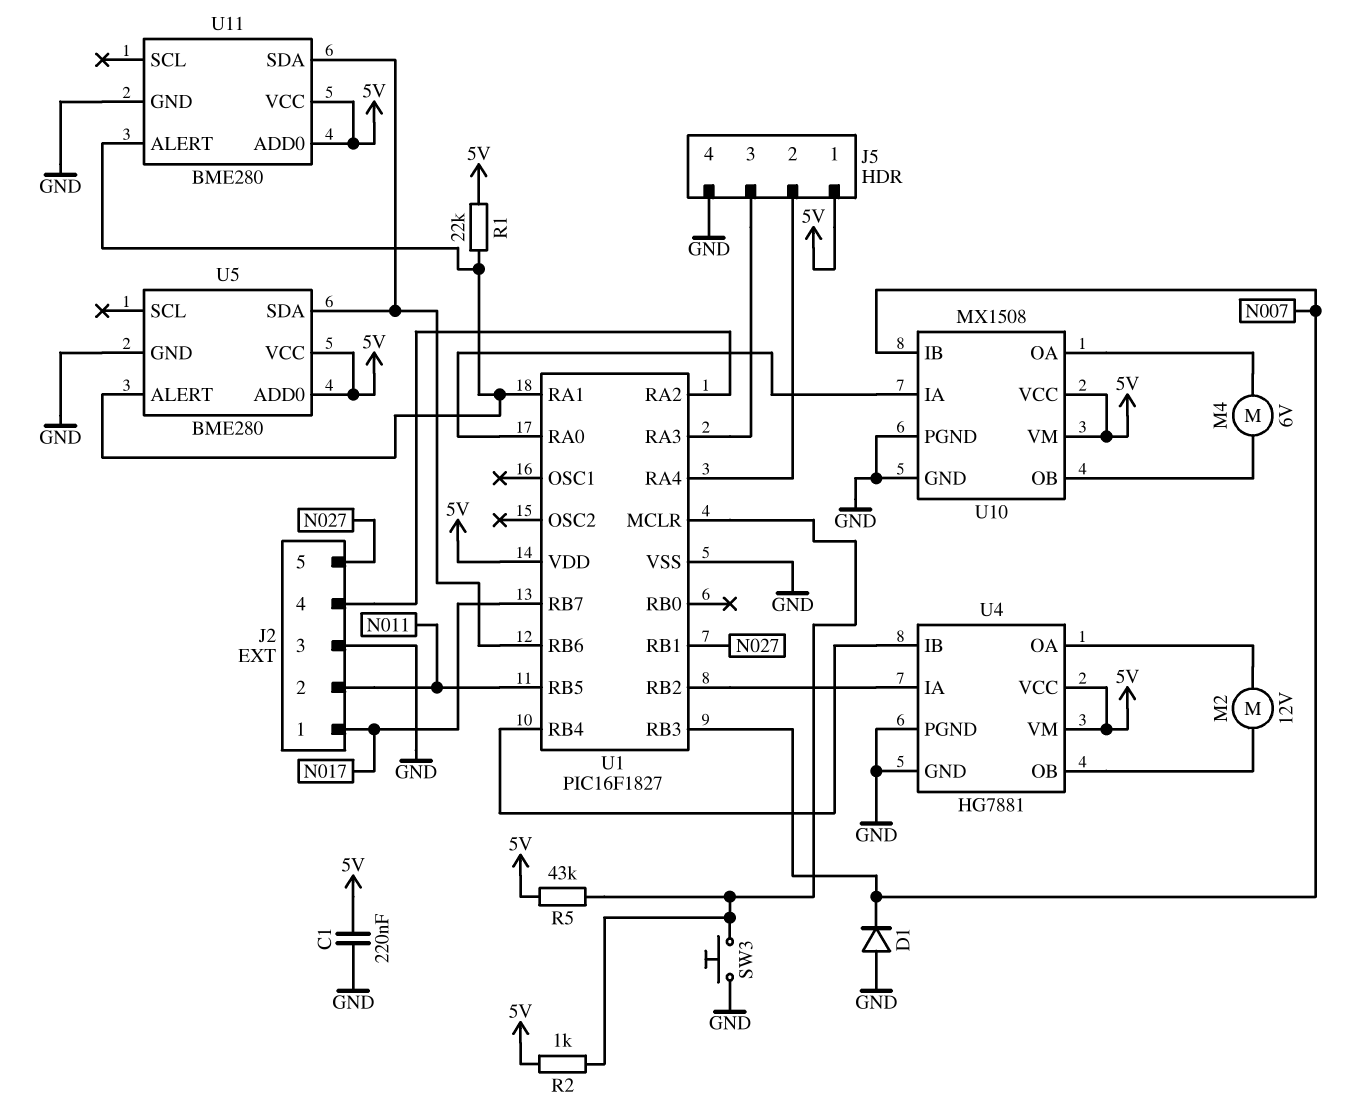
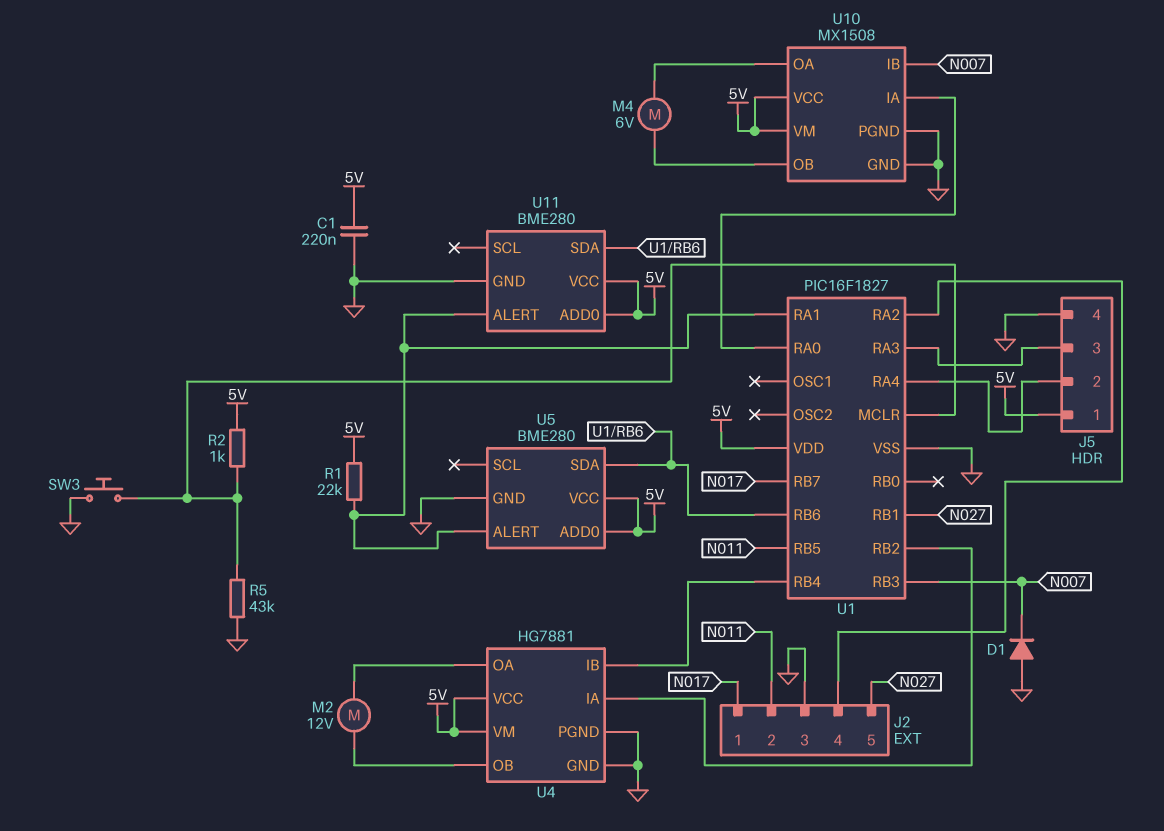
R5: 43k (5V, U1/MCLR) -> 43k (GND, U1/MCLR)

